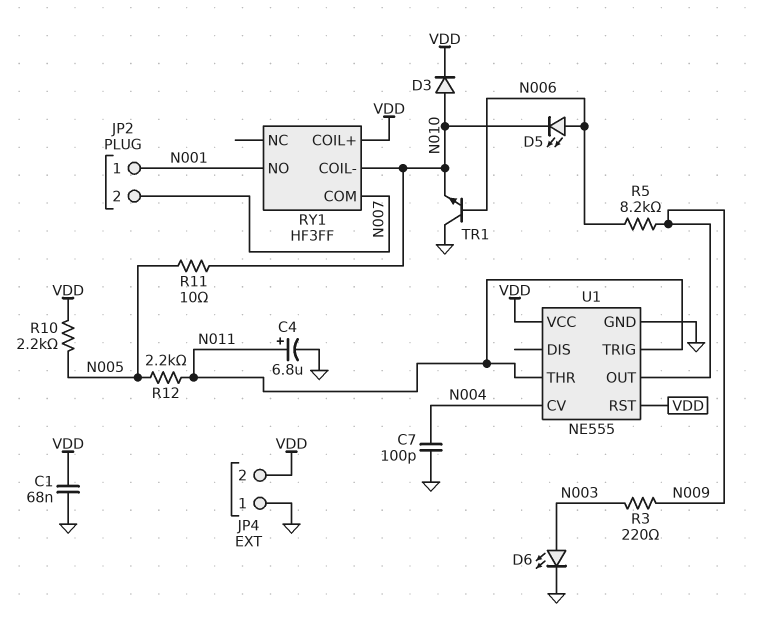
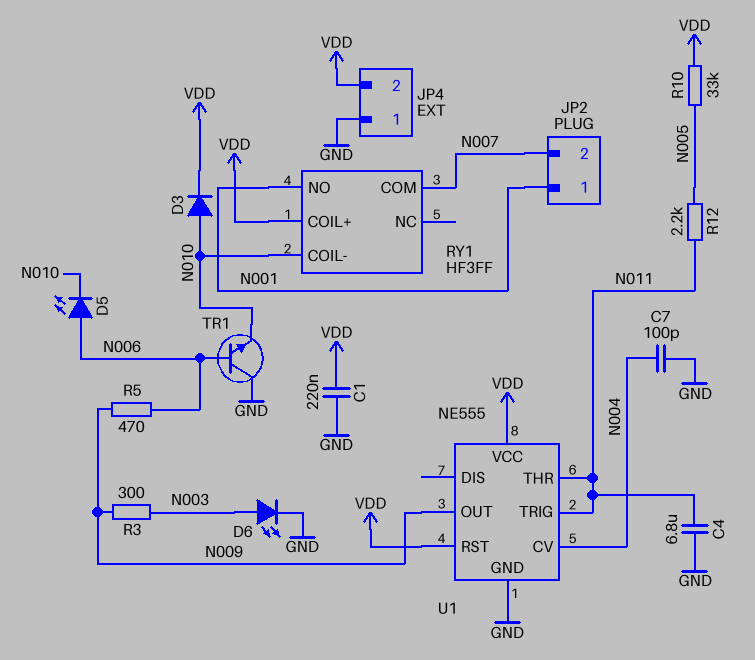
C1: 68nF (GND, VDD) -> 220nF (GND, VDD)
C4: 6.8uF (plus N011, minus GND) -> 6.8uF (GND, N011)
R3: 220 (N003, N009) -> 300 (N003, N009)
R5: 8.2k (N006, N009) -> 470 (N006, N009)
R10: 2.2k (N005, VDD) -> 33k (N005, VDD)
R11: 10 (N005, N010) -> none

